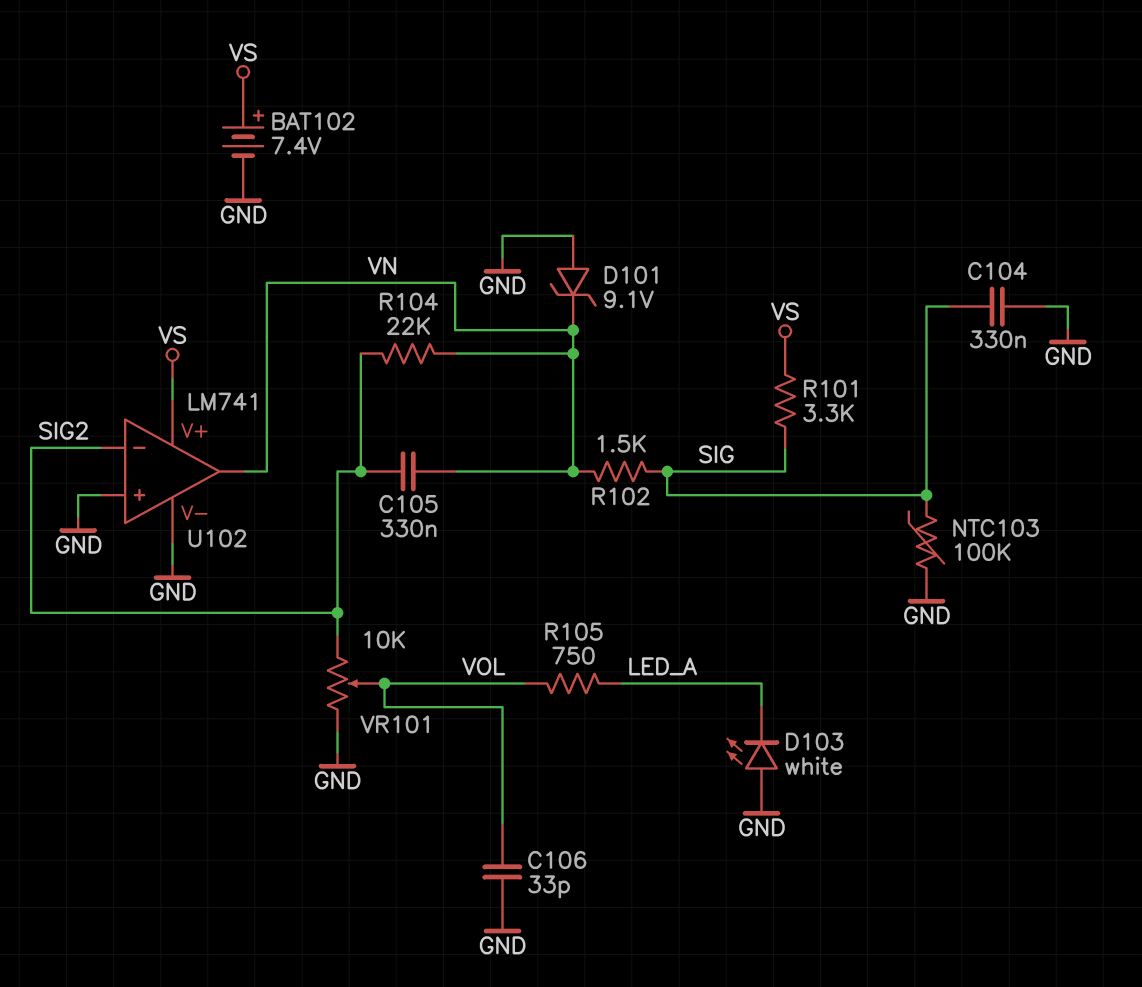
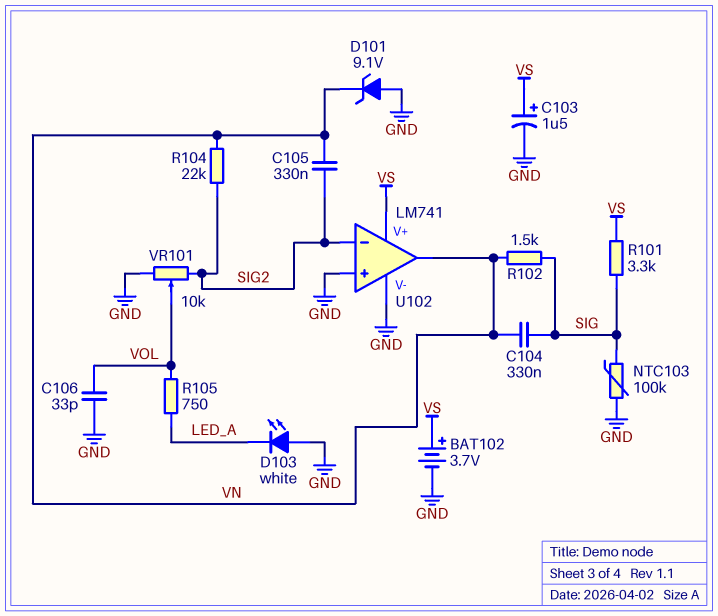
BAT102: 7.4V (plus VS, minus GND) -> 3.7V (plus VS, minus GND)
C103: none -> 1.5uF (plus VS, minus GND)
C104: 330nF (GND, SIG) -> 330nF (SIG, VN)

